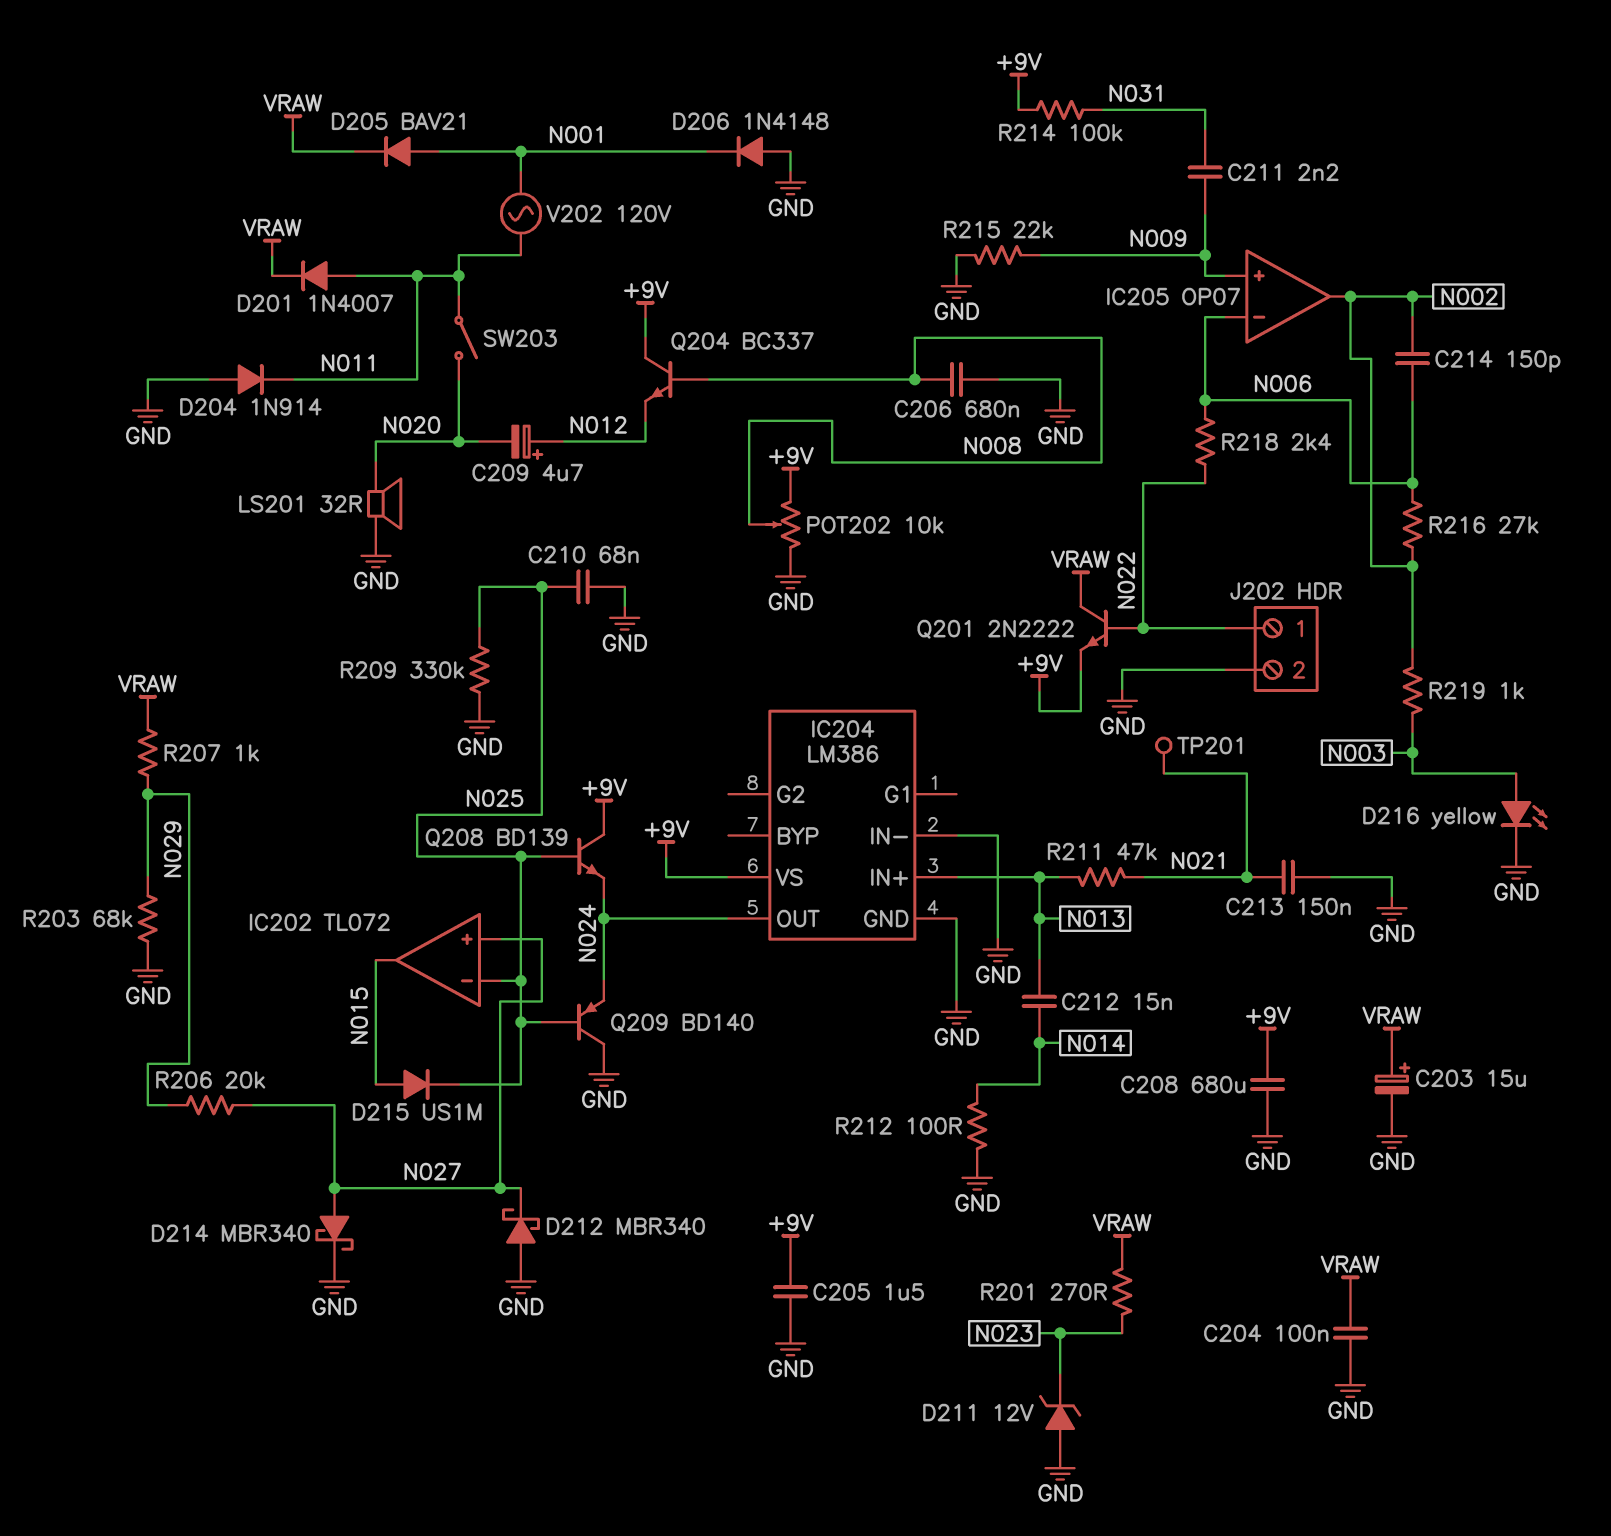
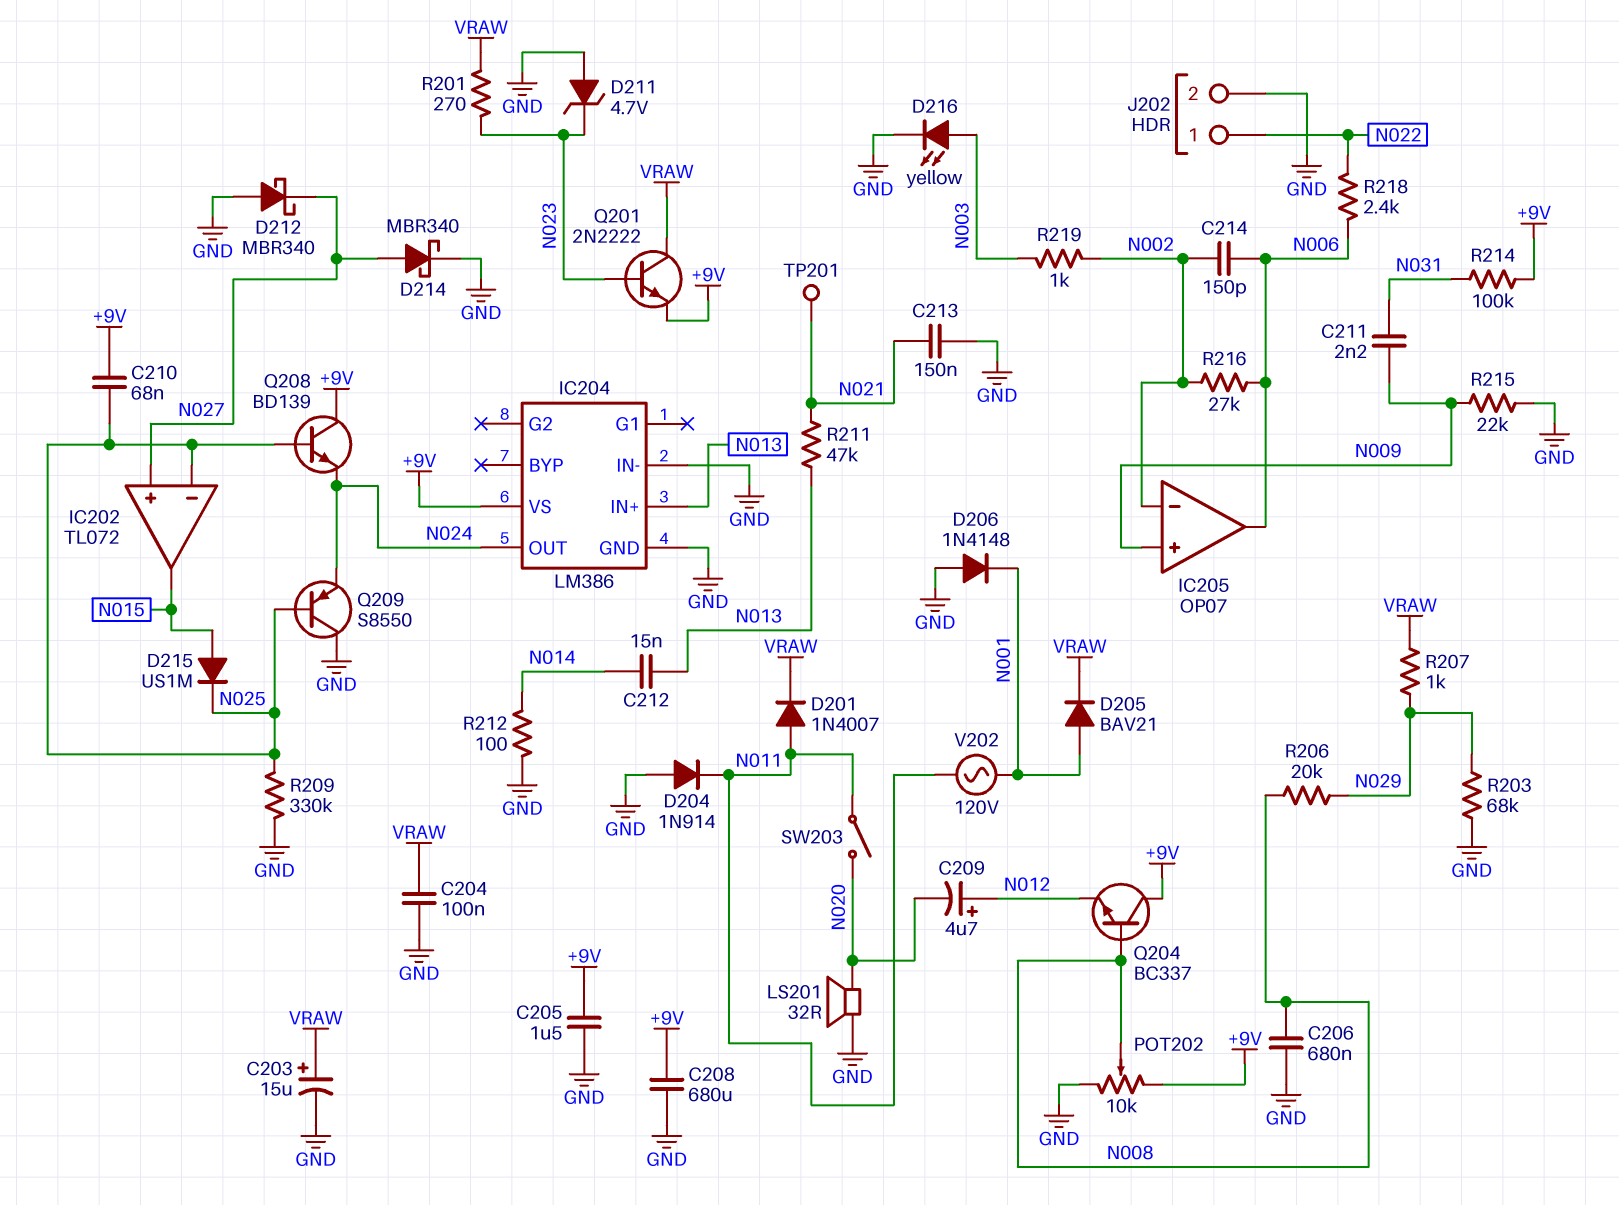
C210: 68nF (GND, N025) -> 68nF (+9V, N025)
D211: zener 12V (A GND, K N023) -> zener 4.7V (A GND, K N023)
IC205 pin in-: N006 -> N002
IC205 pin out: N002 -> N006
Q201: NPN 2N2222 (B N022, C VRAW, E +9V) -> NPN 2N2222 (B N023, C VRAW, E +9V)
Q209: PNP BD140 (B N025, C GND, E N024) -> PNP S8550 (B N025, C GND, E N024)
R206: 20k (N027, N029) -> 20k (N008, N029)

